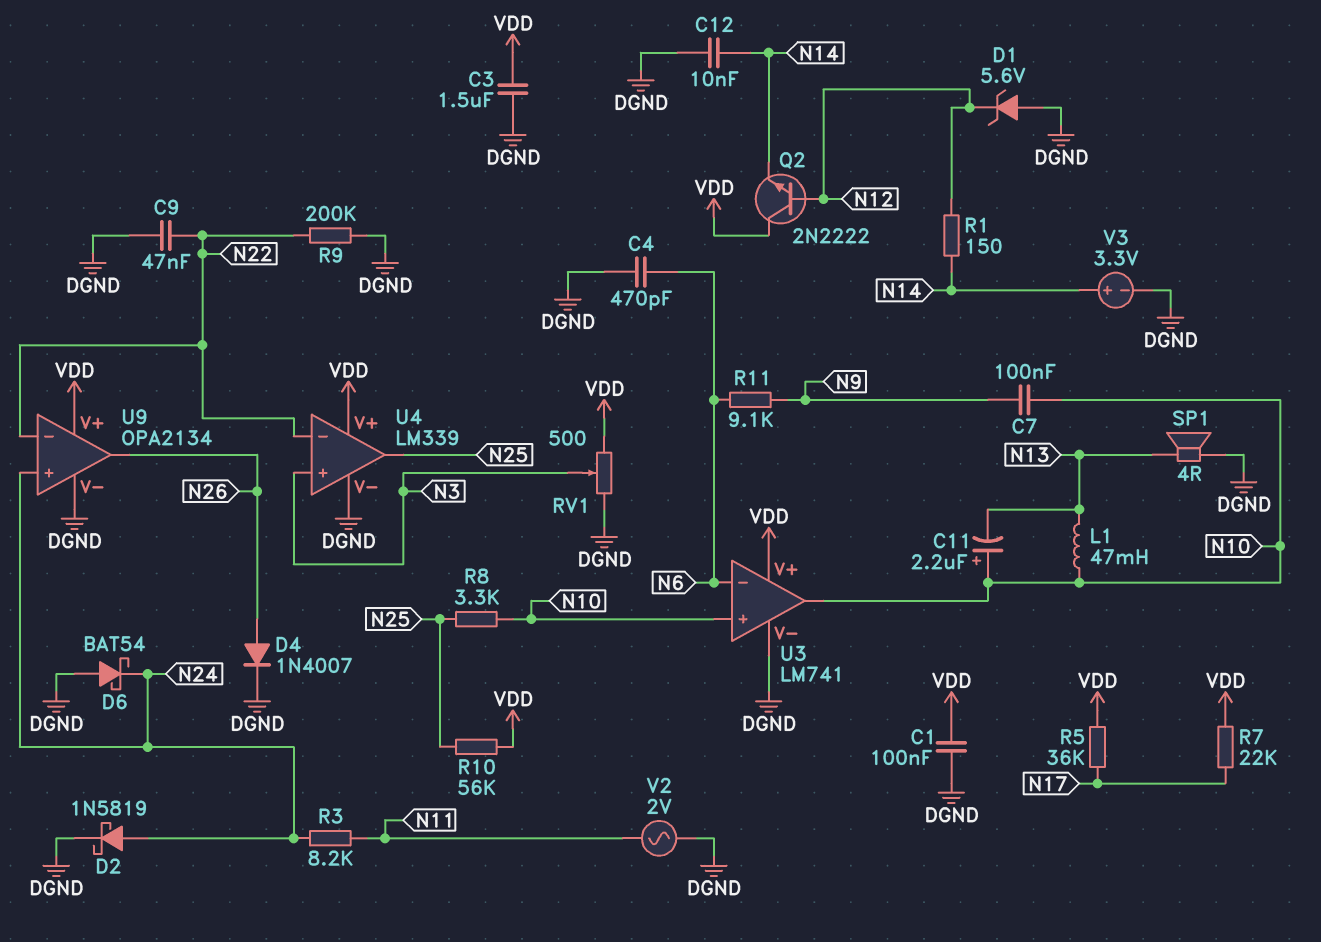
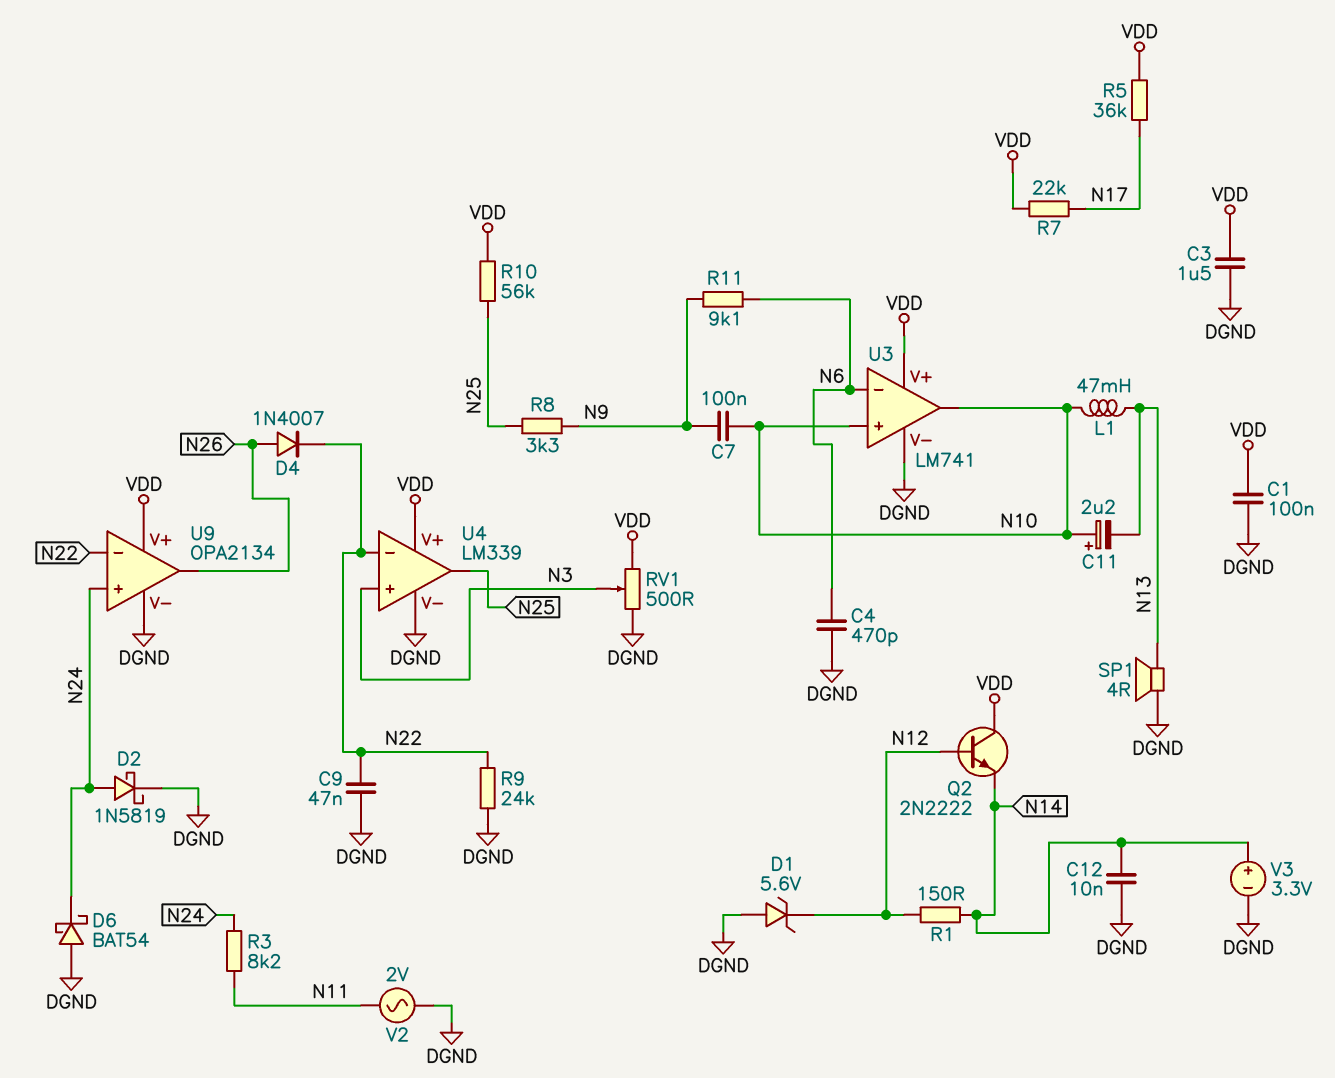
D4: diode 1N4007 (A N26, K DGND) -> diode 1N4007 (A N26, K N22)
R8: 3.3k (N10, N25) -> 3.3k (N9, N25)
R9: 200k (DGND, N22) -> 24k (DGND, N22)

